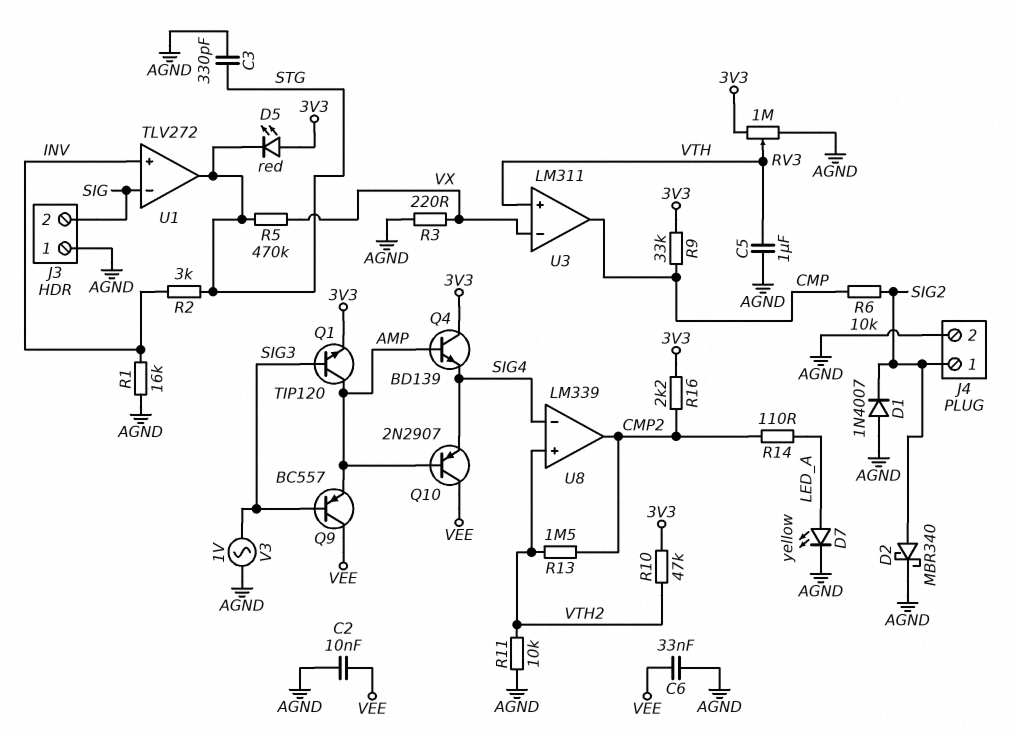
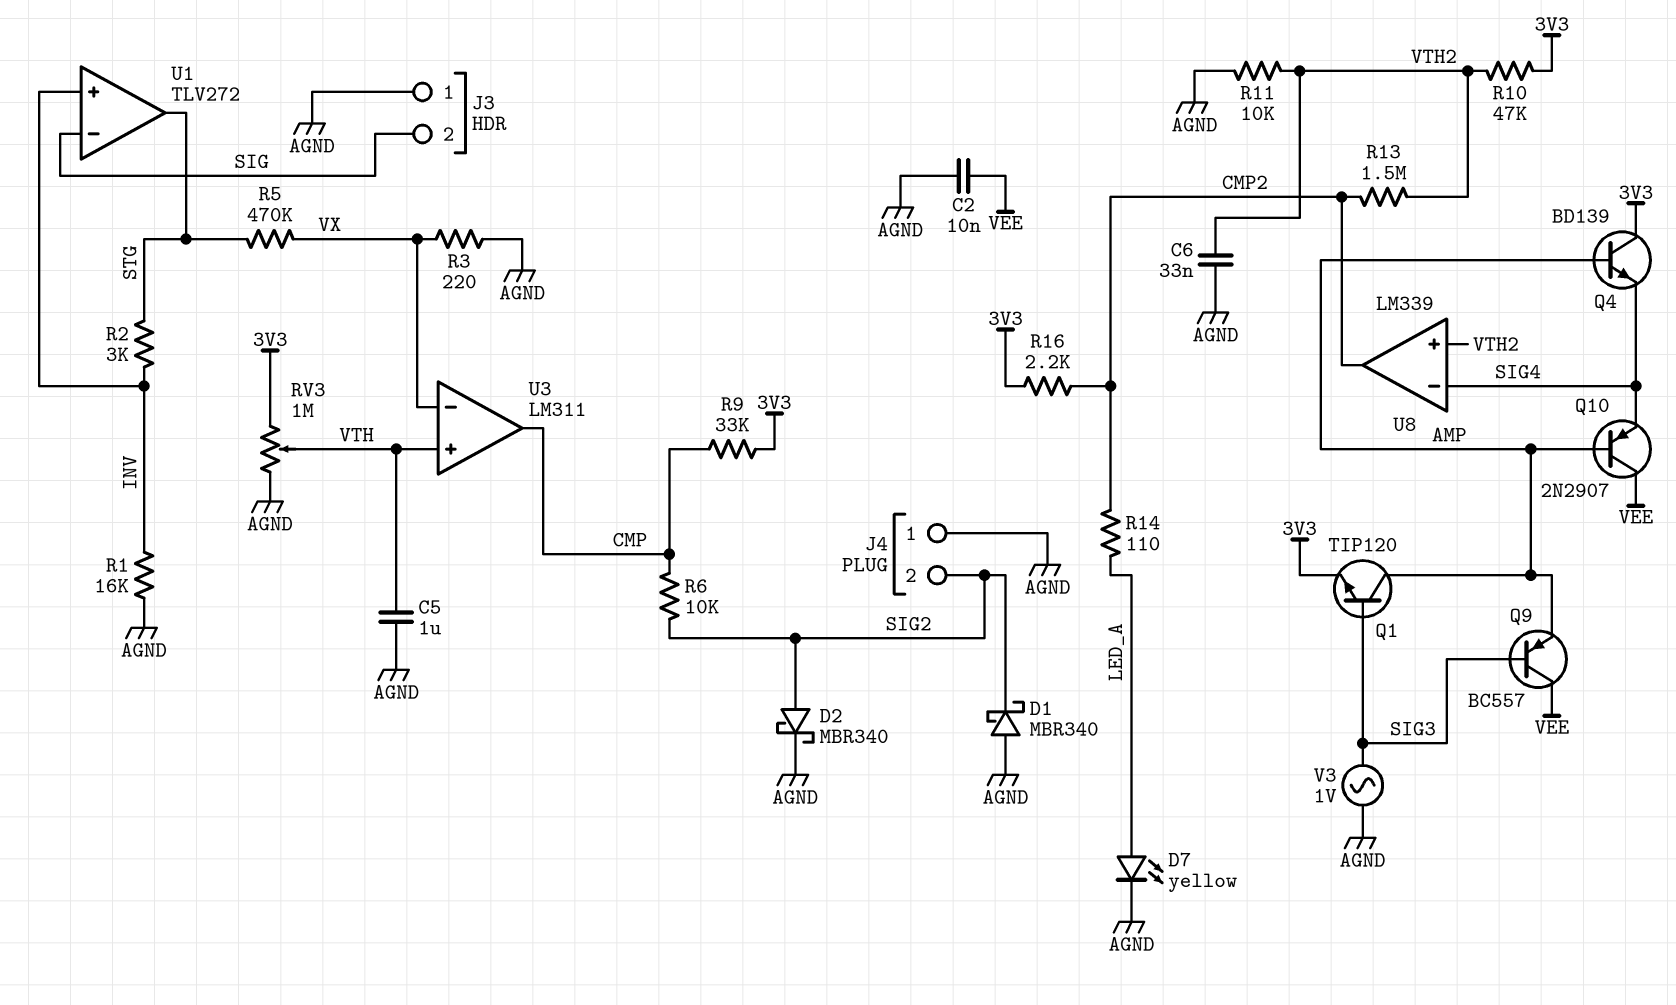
C3: 330pF (AGND, STG) -> none
C6: 33nF (AGND, VEE) -> 33nF (AGND, VTH2)
D1: diode 1N4007 (A AGND, K SIG2) -> schottky MBR340 (A AGND, K SIG2)
D5: LED red (A 3V3, K STG) -> none
J4 pin 1: SIG2 -> AGND
J4 pin 2: AGND -> SIG2

